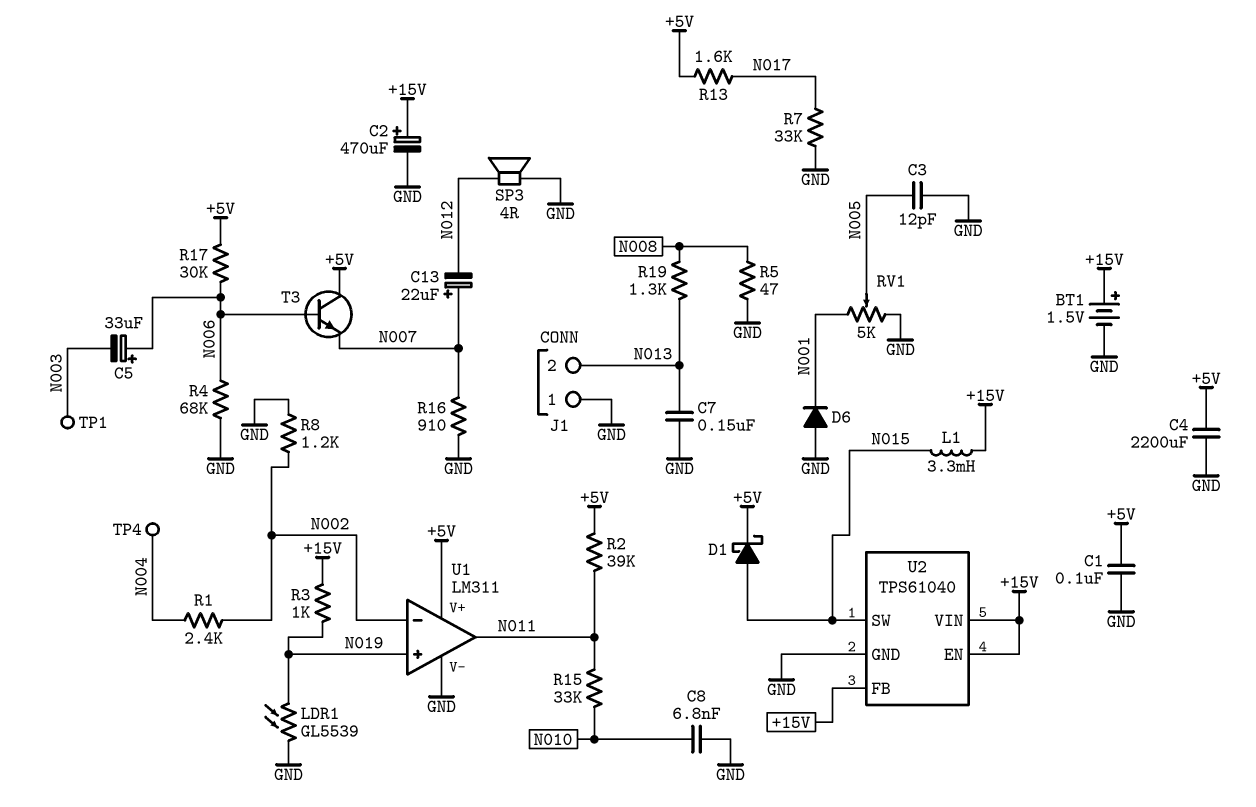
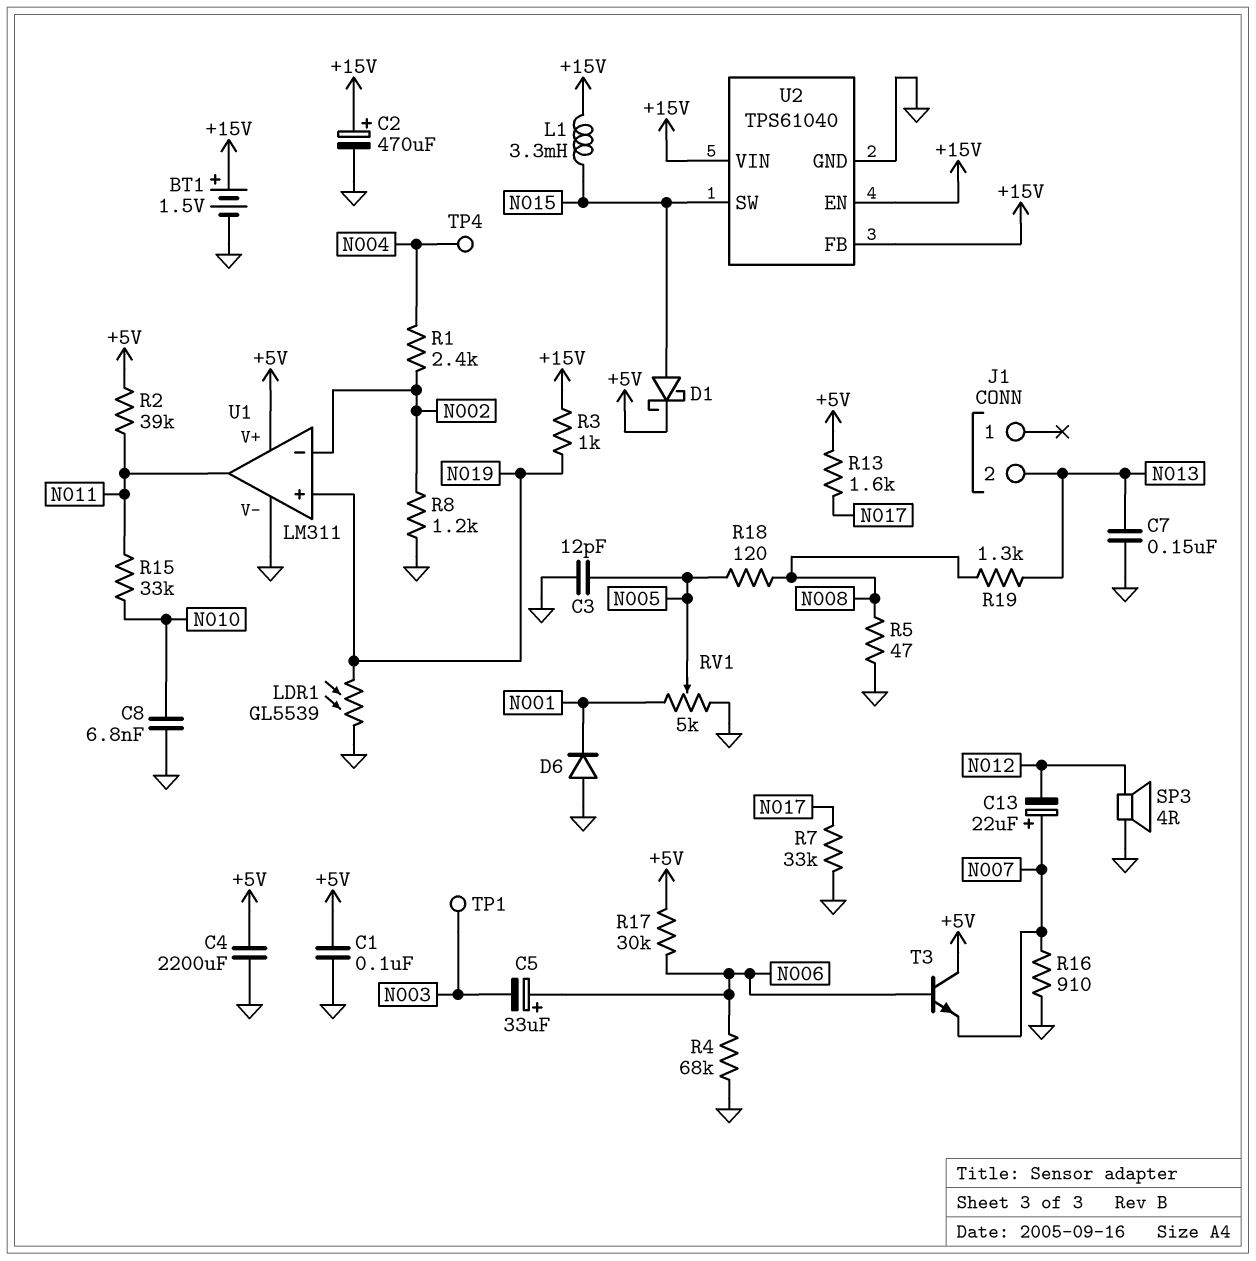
J1 pin 1: GND -> none
R18: none -> 120 (N005, N008)

